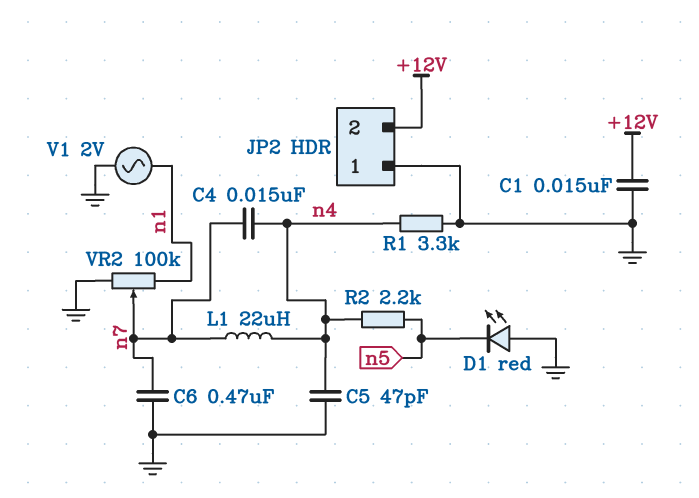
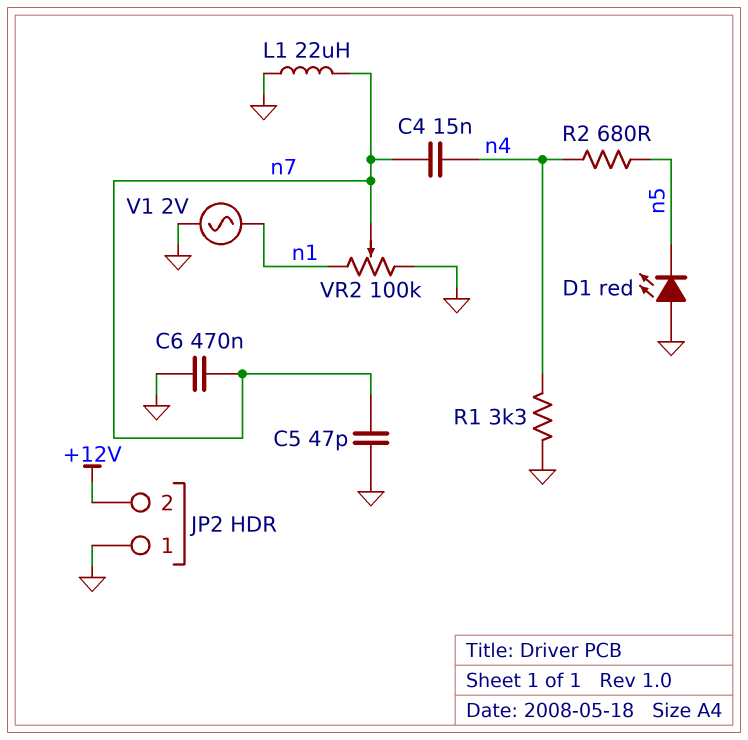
C1: 15nF (+12V, GND) -> none
C5: 47pF (GND, n4) -> 47pF (GND, n7)
L1: 22uH (n4, n7) -> 22uH (GND, n7)
R2: 2.2k (n4, n5) -> 680 (n4, n5)

